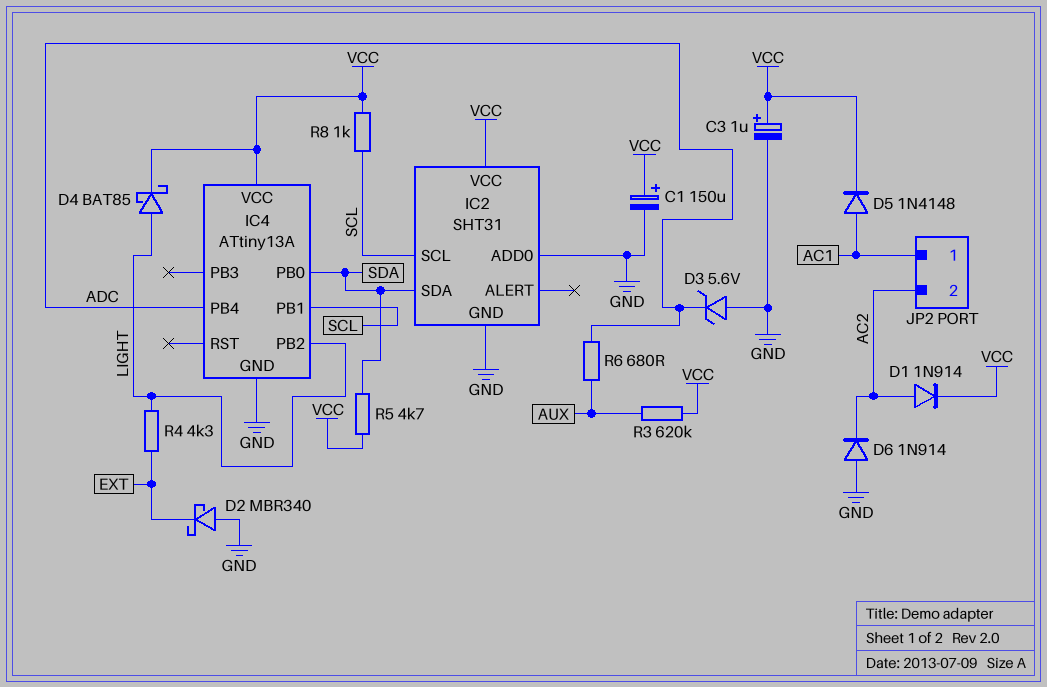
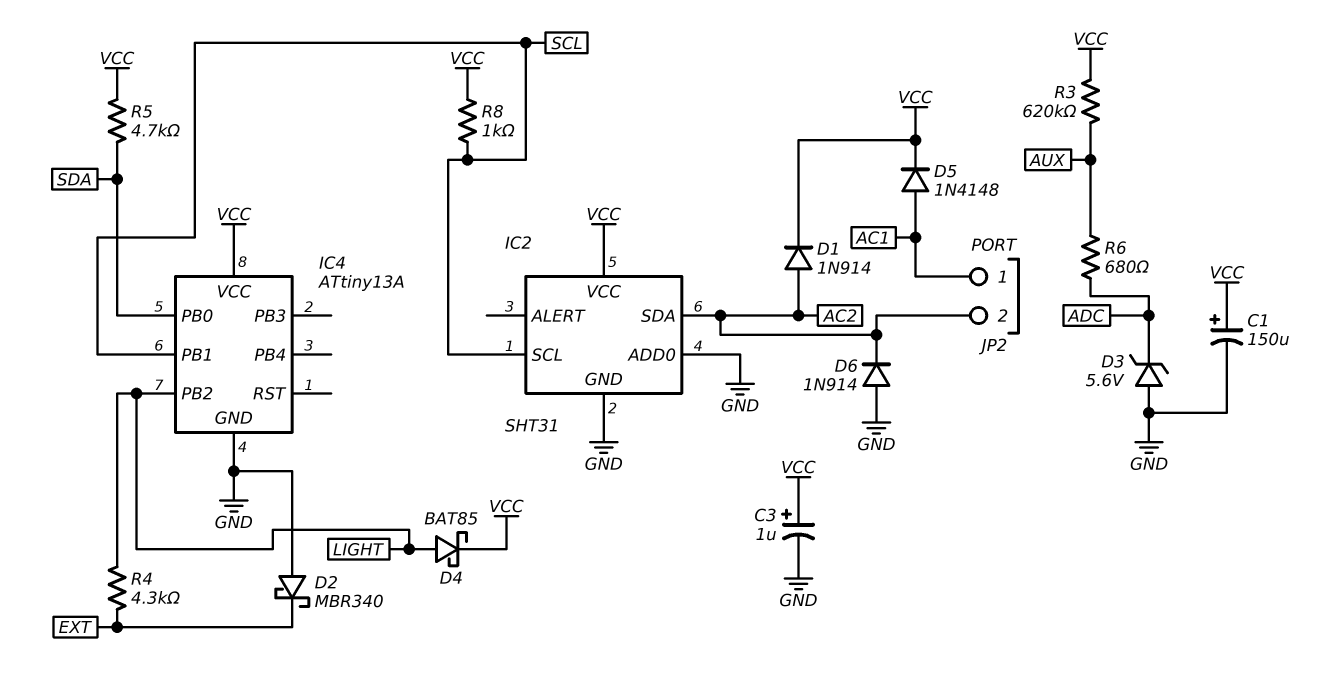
IC2 pin SDA: SDA -> AC2
IC4 pin PB4: ADC -> none

